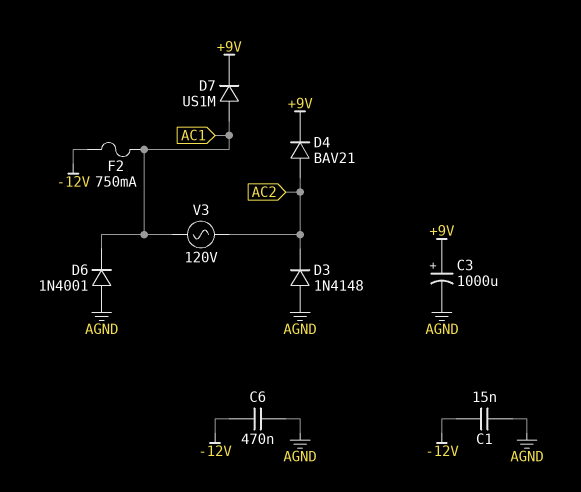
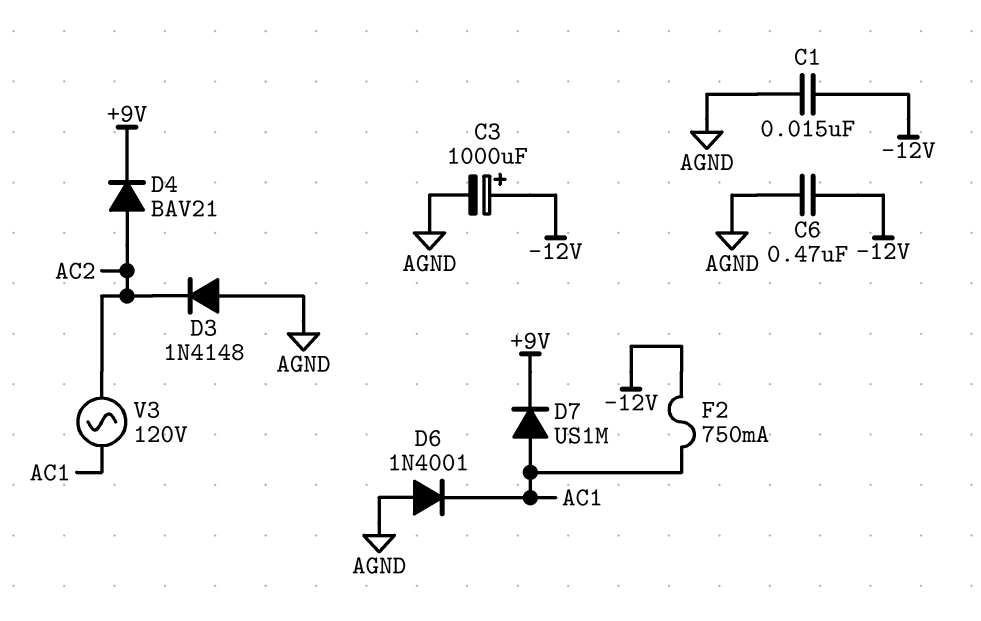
C3: 1000uF (plus +9V, minus AGND) -> 1000uF (plus -12V, minus AGND)

